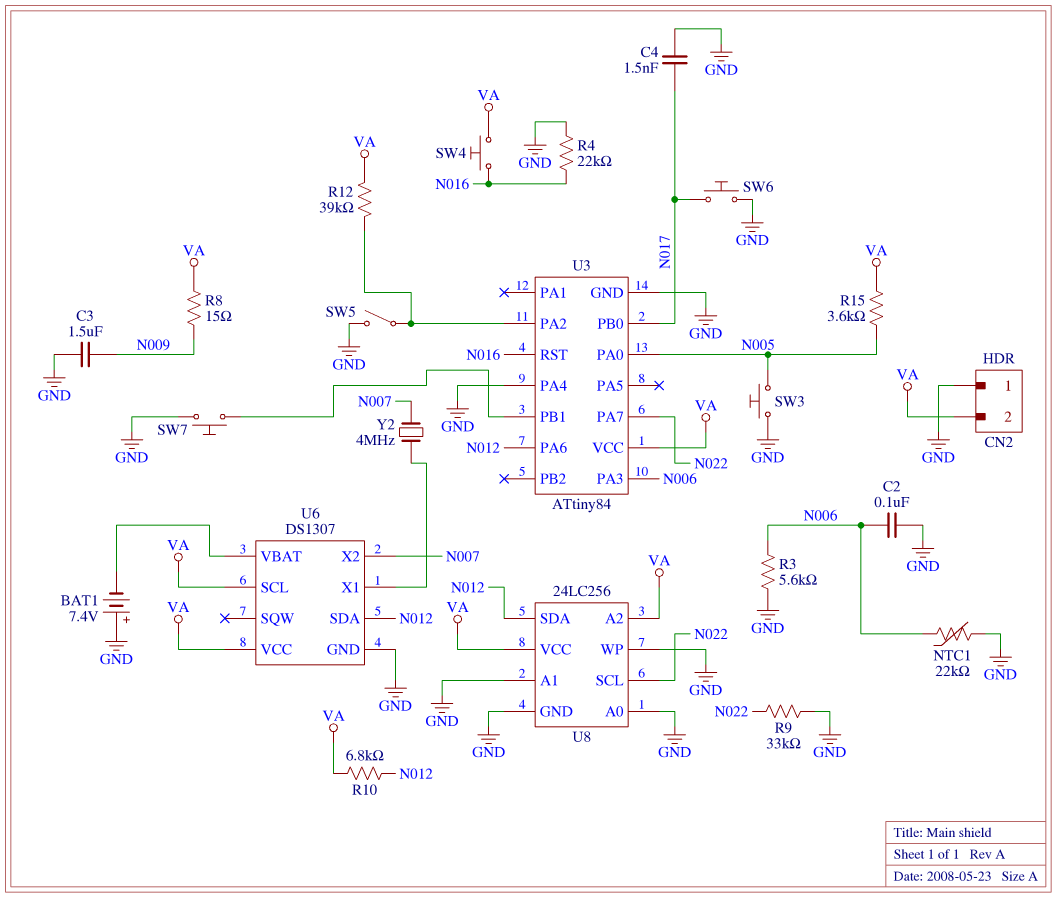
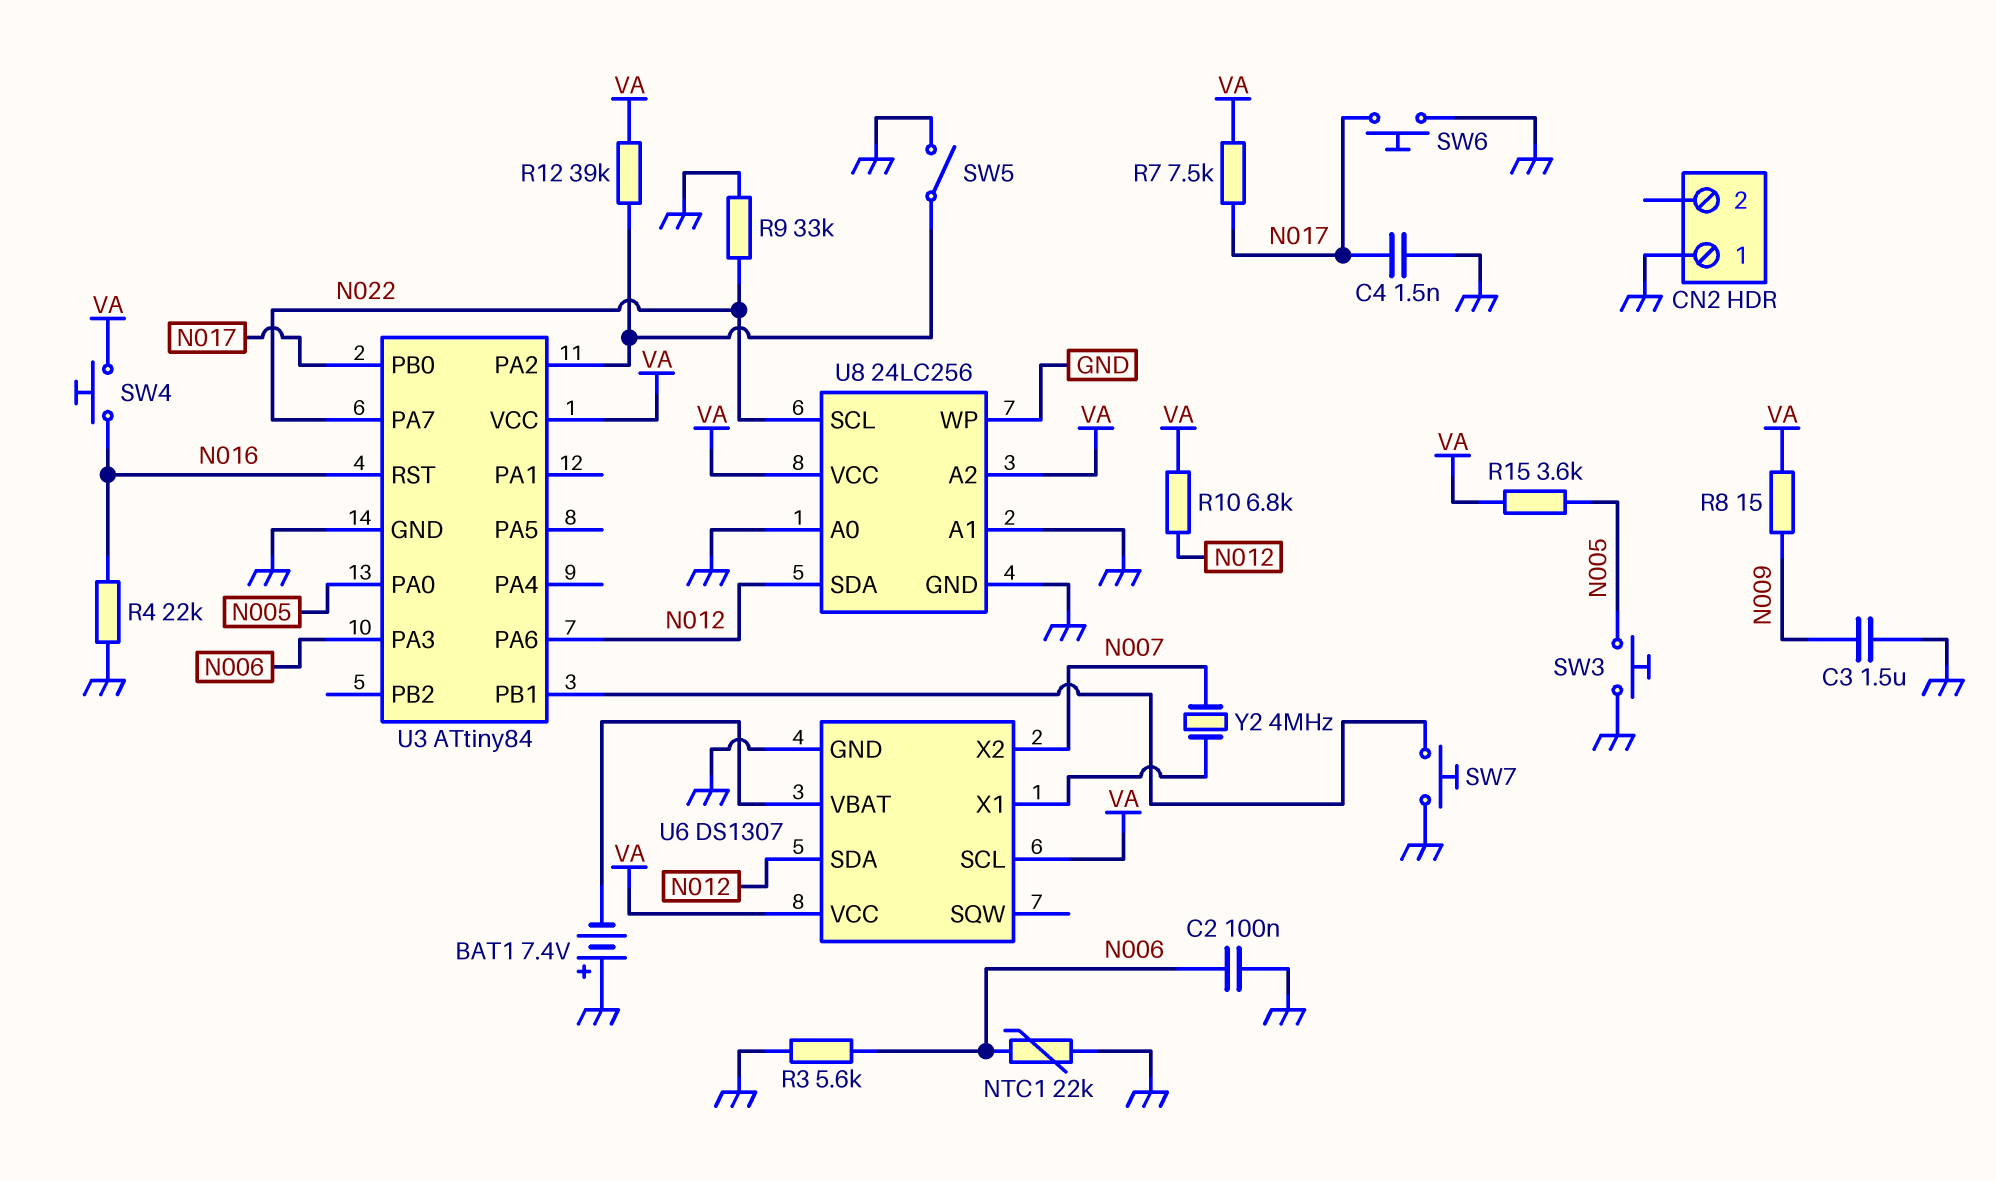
CN2 pin 2: VA -> none
R7: none -> 7.5k (N017, VA)
U3 pin PA4: GND -> none

